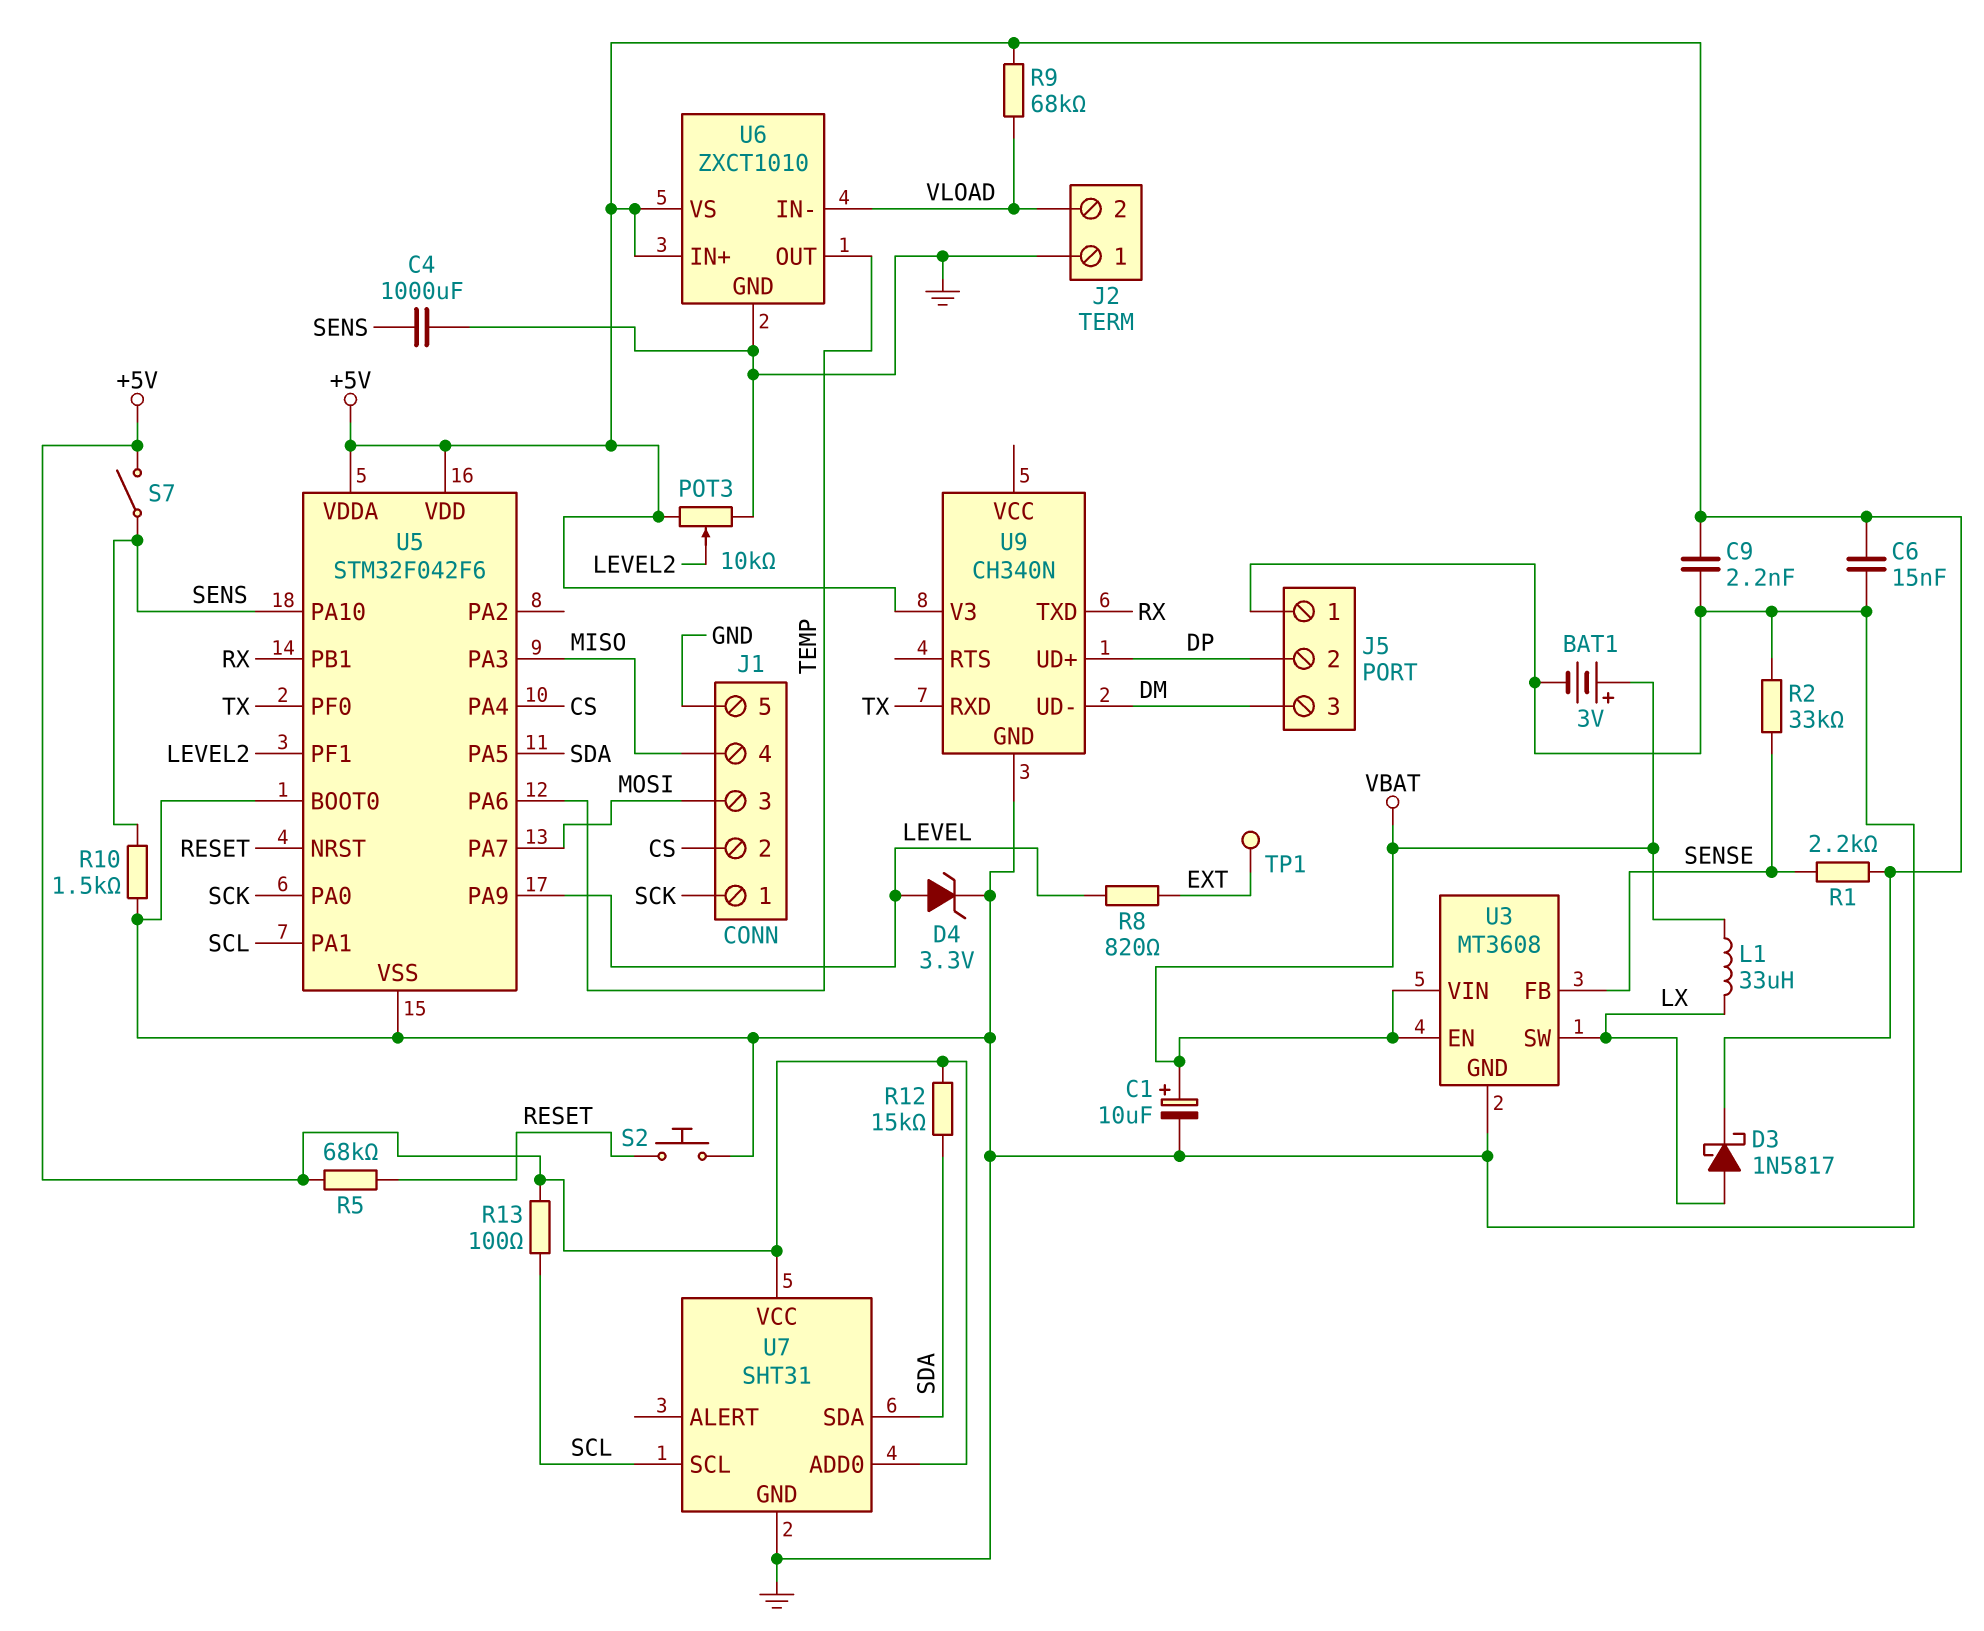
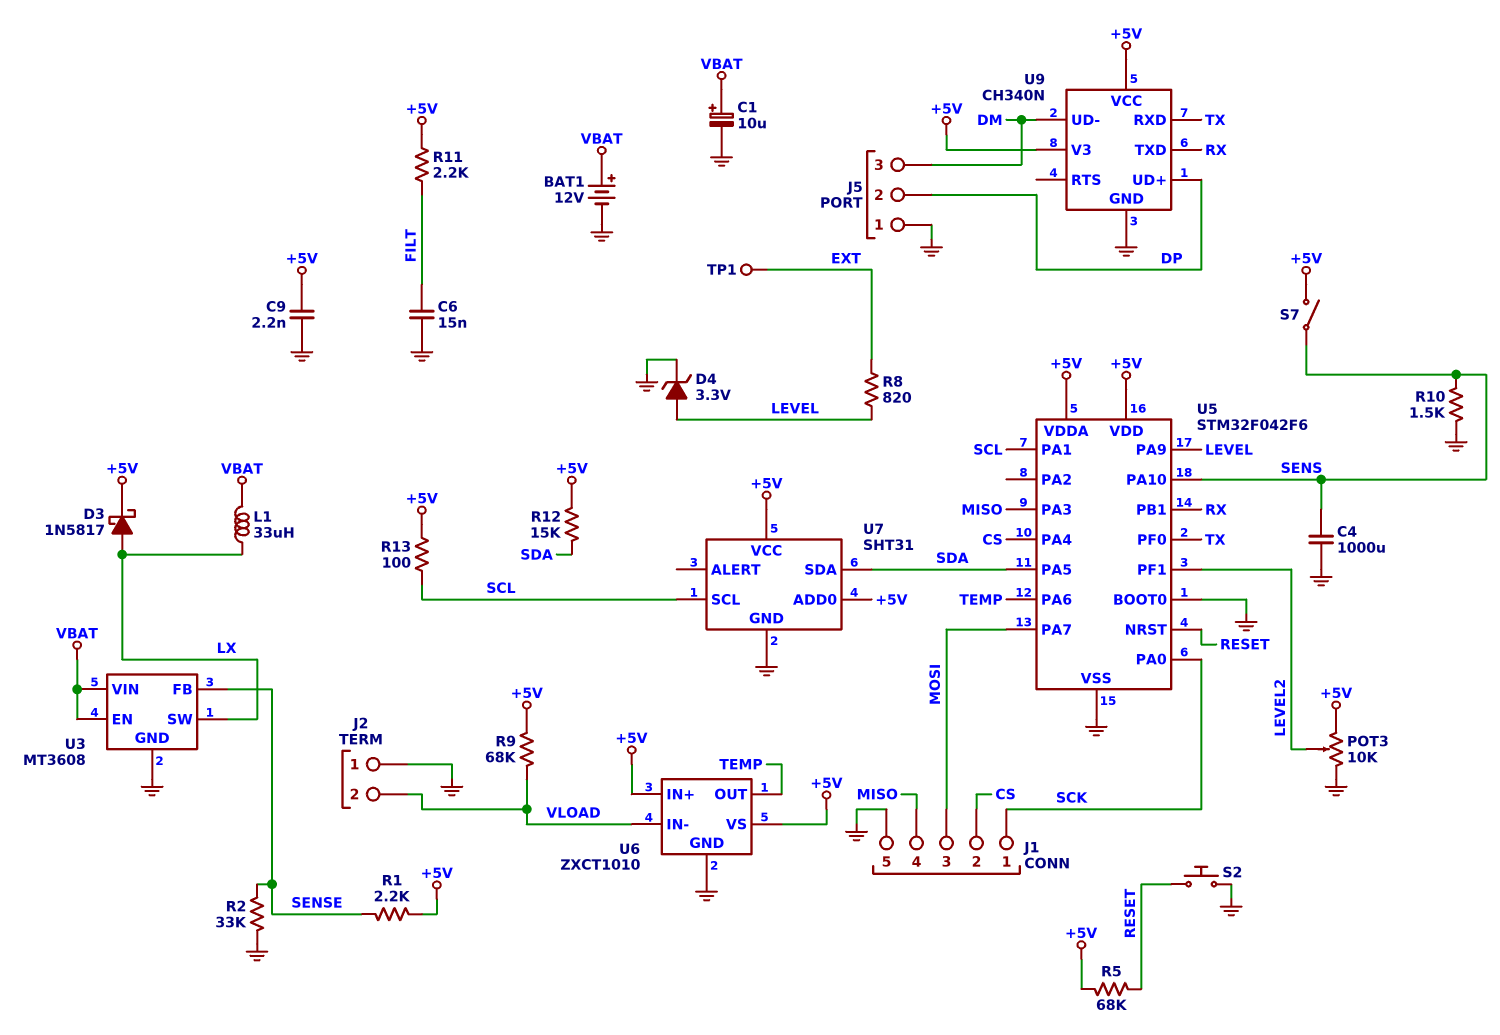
BAT1: 3V (plus VBAT, minus GND) -> 12V (plus VBAT, minus GND)
C6: 15nF (+5V, GND) -> 15nF (FILT, GND)
R11: none -> 2.2k (+5V, FILT)
U9 pin VCC: none -> +5V

